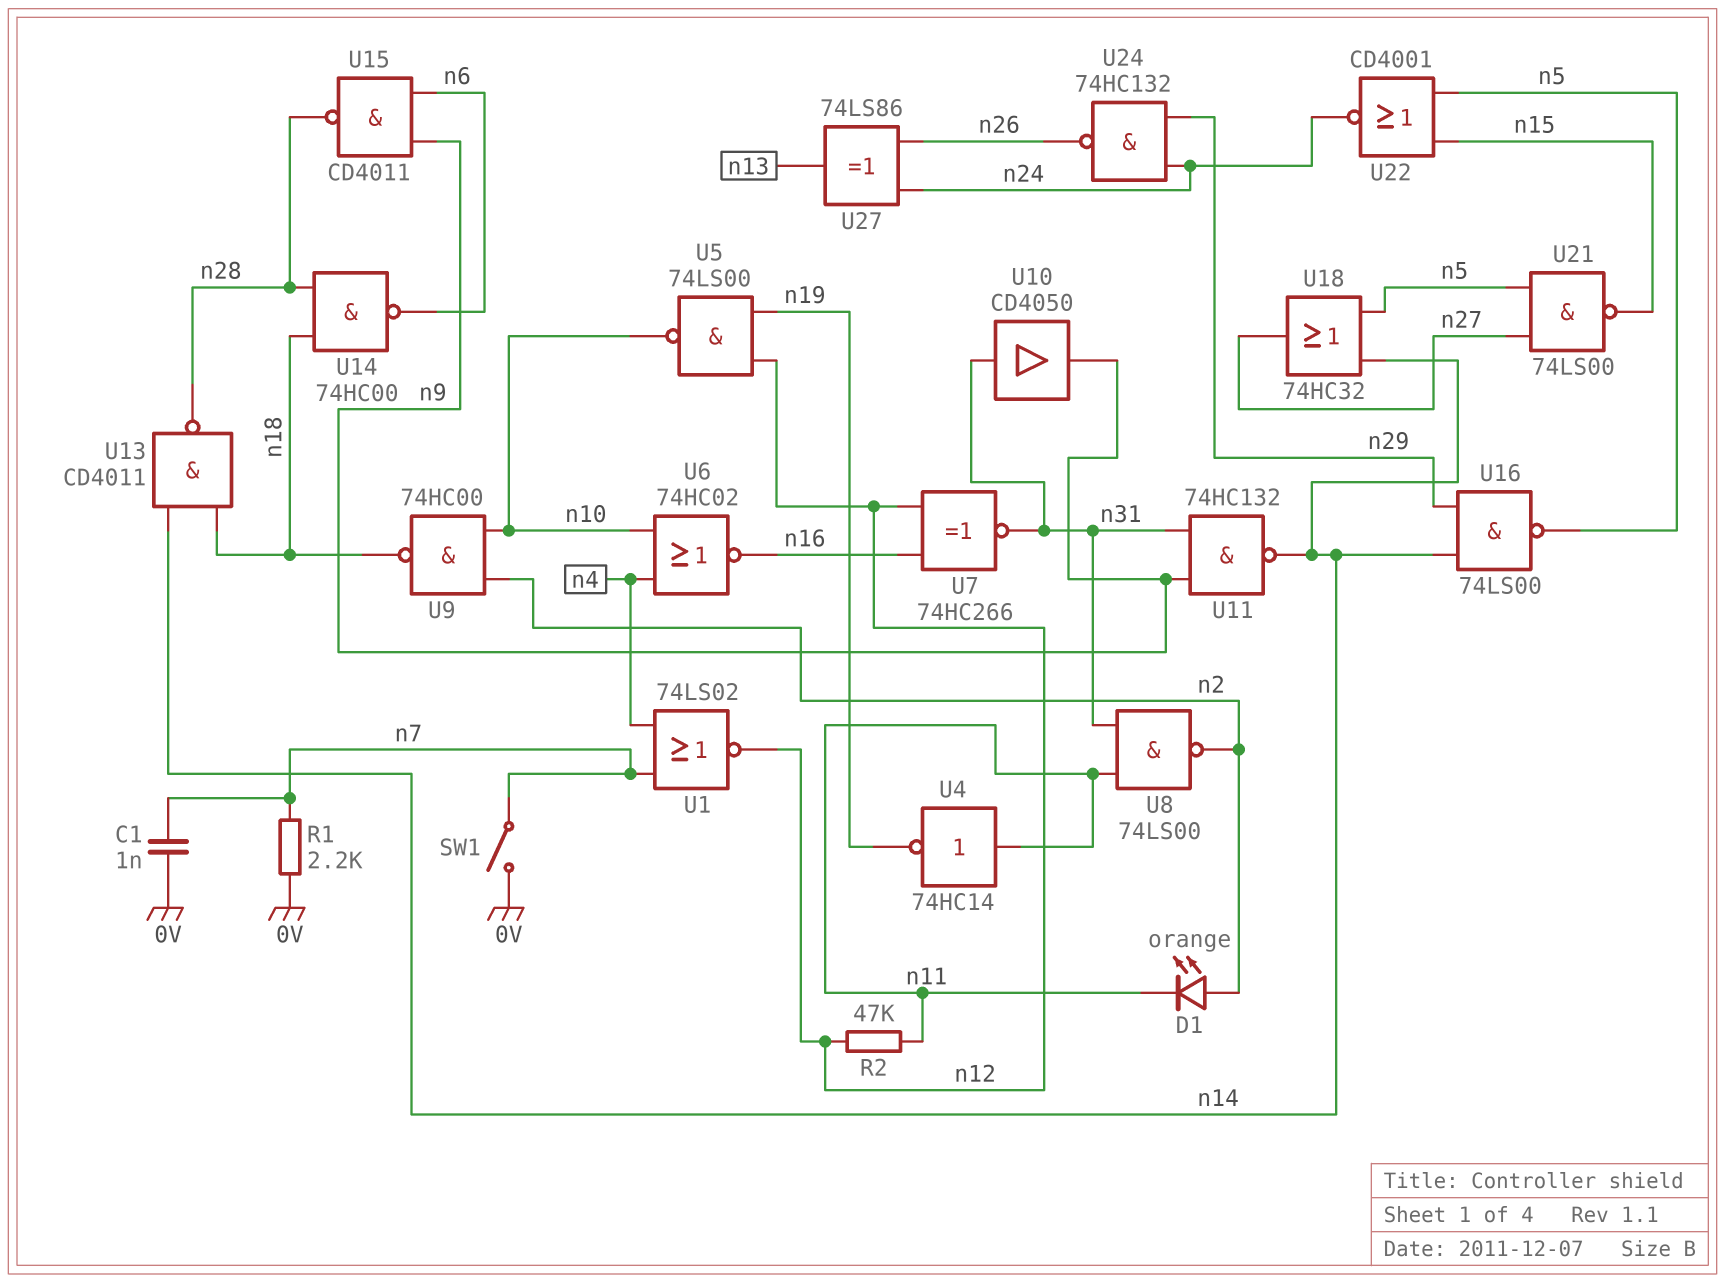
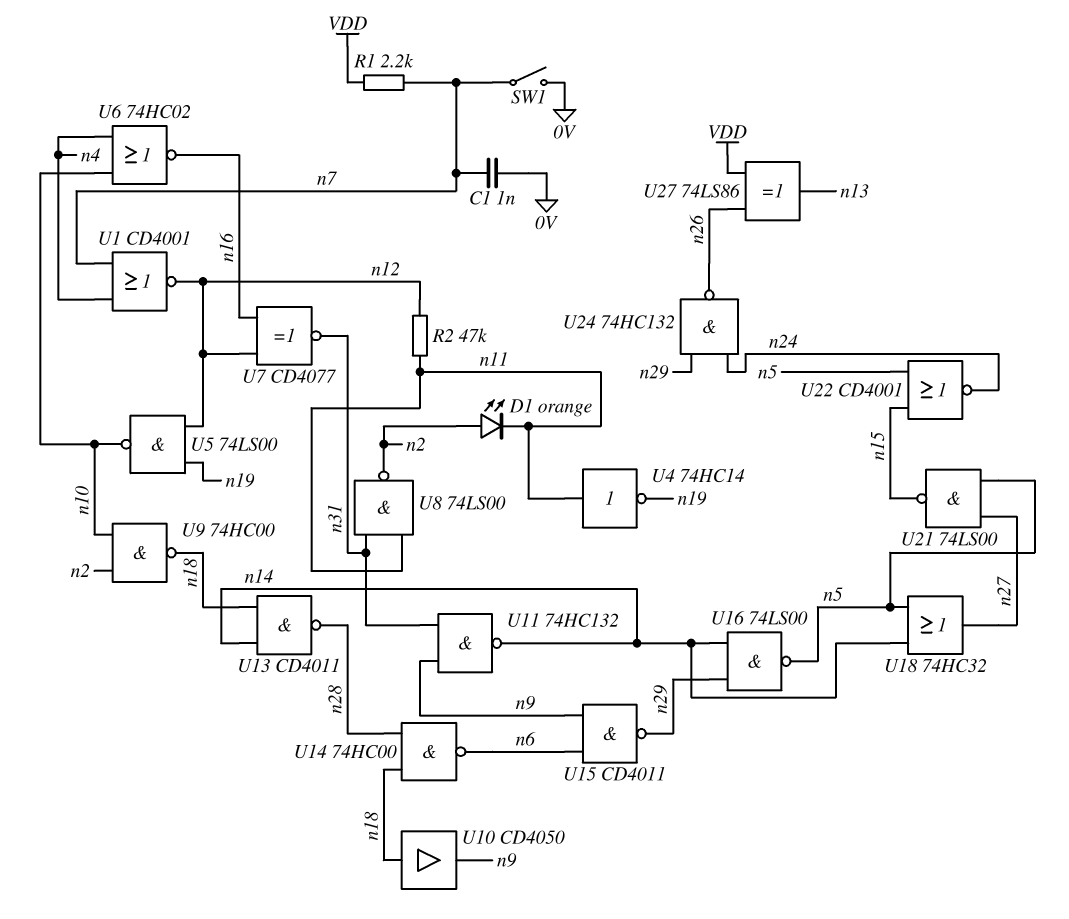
R1: 2.2k (0V, n7) -> 2.2k (VDD, n7)
U1: NOR 74LS02 (in n4, in n7, out n12) -> NOR CD4001 (in n4, in n7, out n12)
U7: XNOR 74HC266 (in n12, in n16, out n31) -> XNOR CD4077 (in n12, in n16, out n31)
U10: buffer CD4050 (in n31, out n9) -> buffer CD4050 (in n18, out n9)
U15: NAND CD4011 (in n6, in n9, out n28) -> NAND CD4011 (in n6, in n9, out n29)
U27: XOR 74LS86 (in n24, in n26, out n13) -> XOR 74LS86 (in VDD, in n26, out n13)

